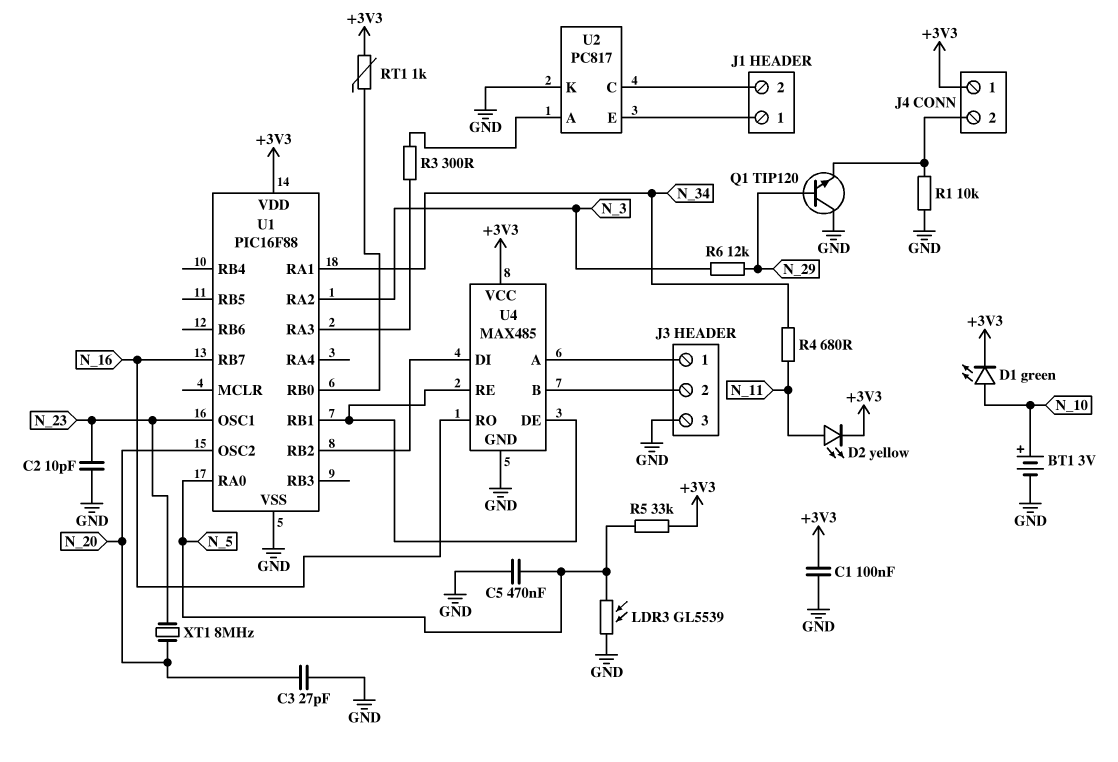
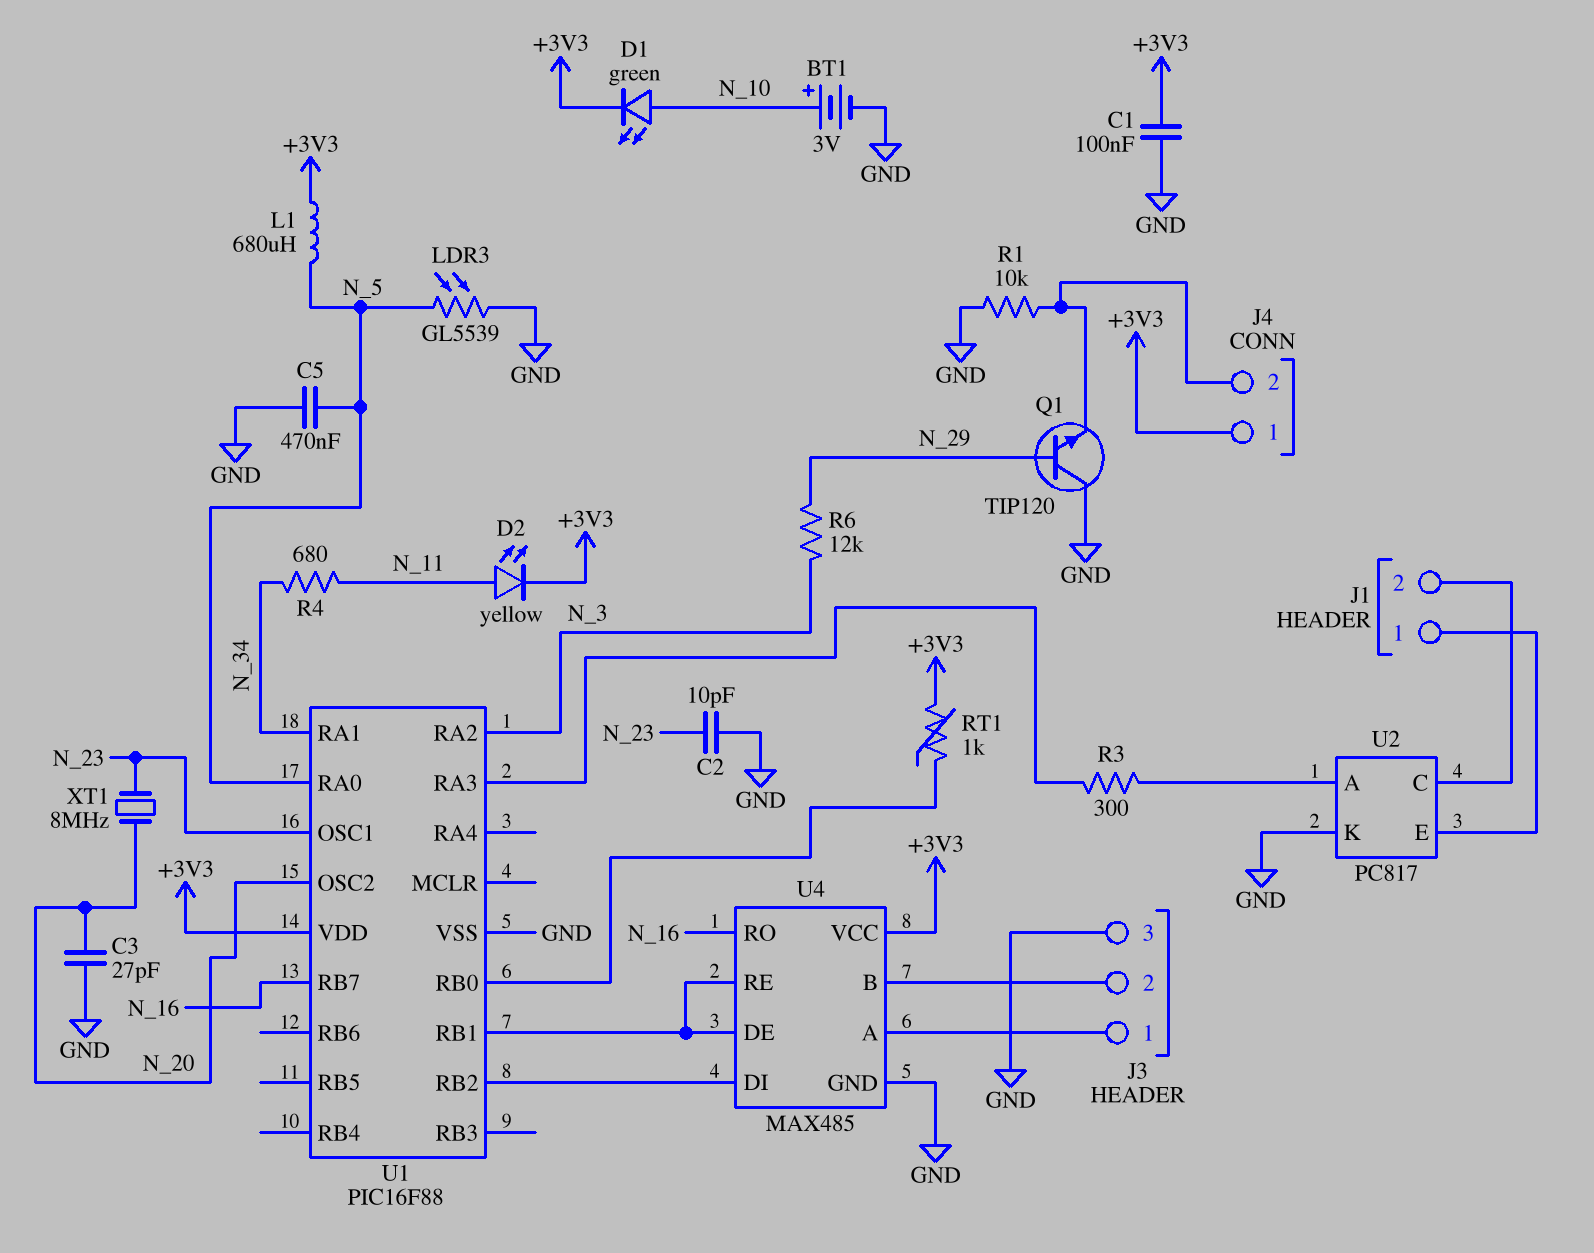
L1: none -> 680uH (+3V3, N_5)
R5: 33k (+3V3, N_5) -> none

